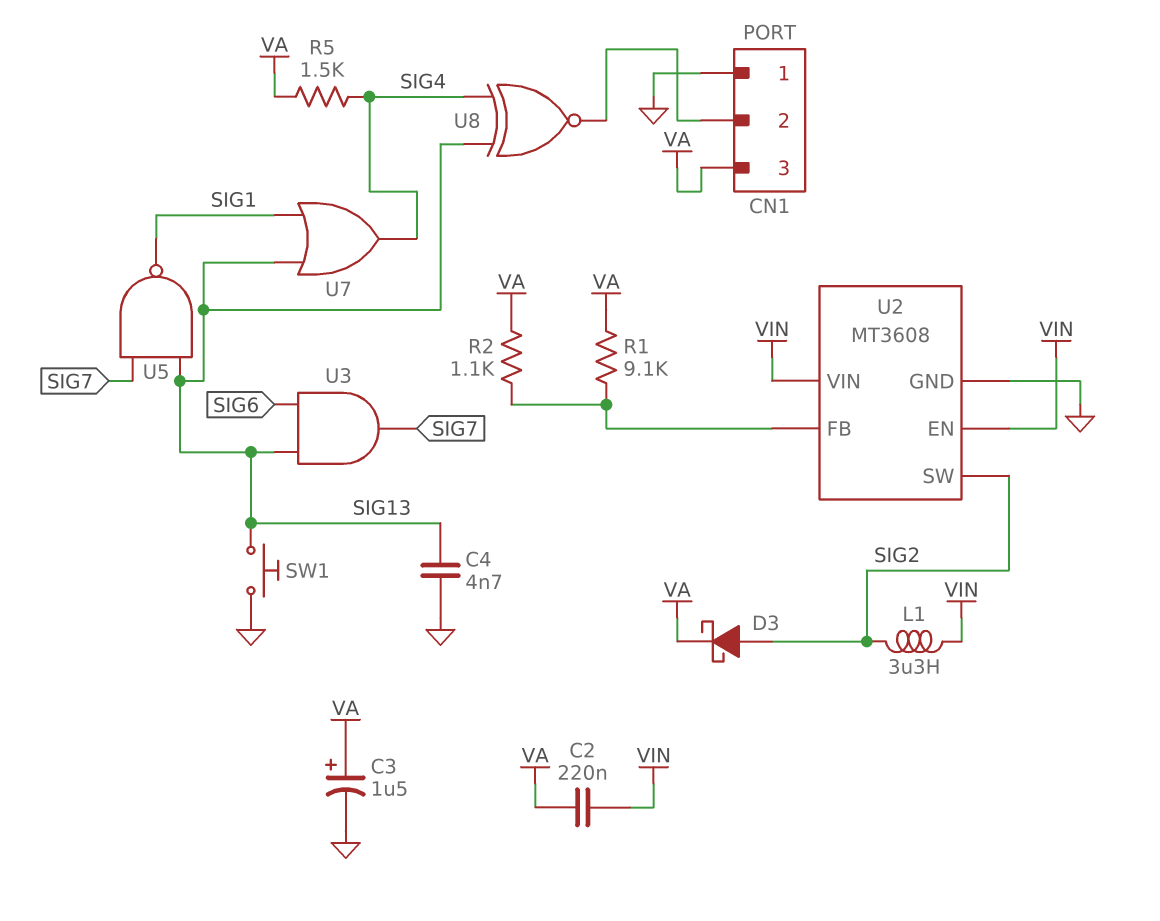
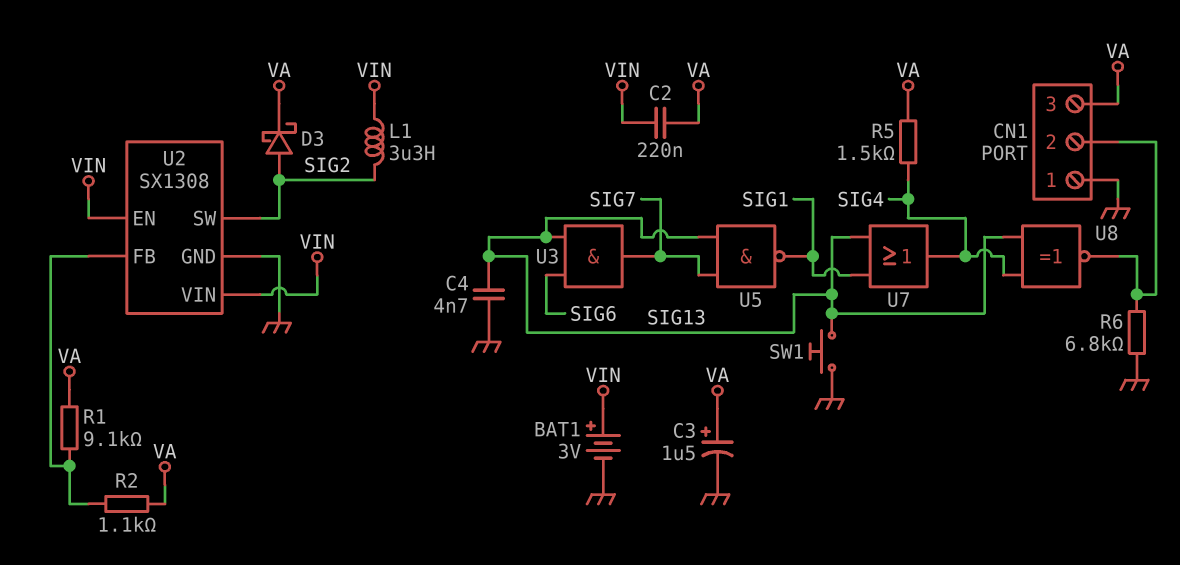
BAT1: none -> 3V (plus VIN, minus GND)
R6: none -> 6.8k (CN1/2, GND)
U2: MT3608 -> SX1308

